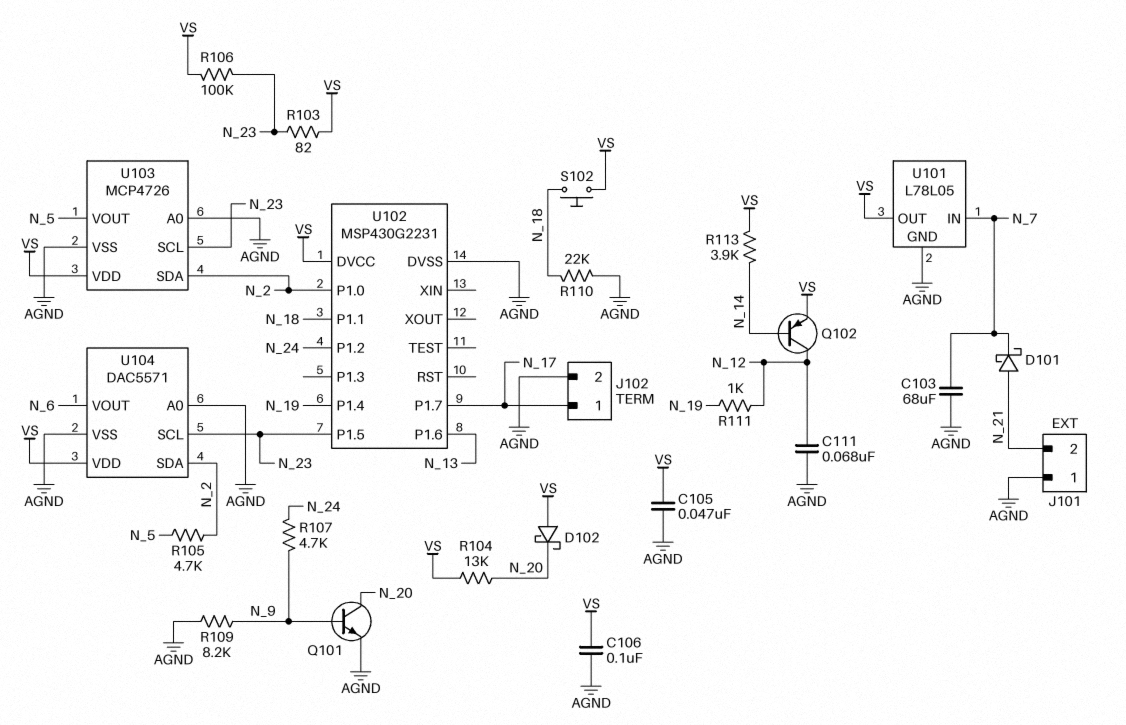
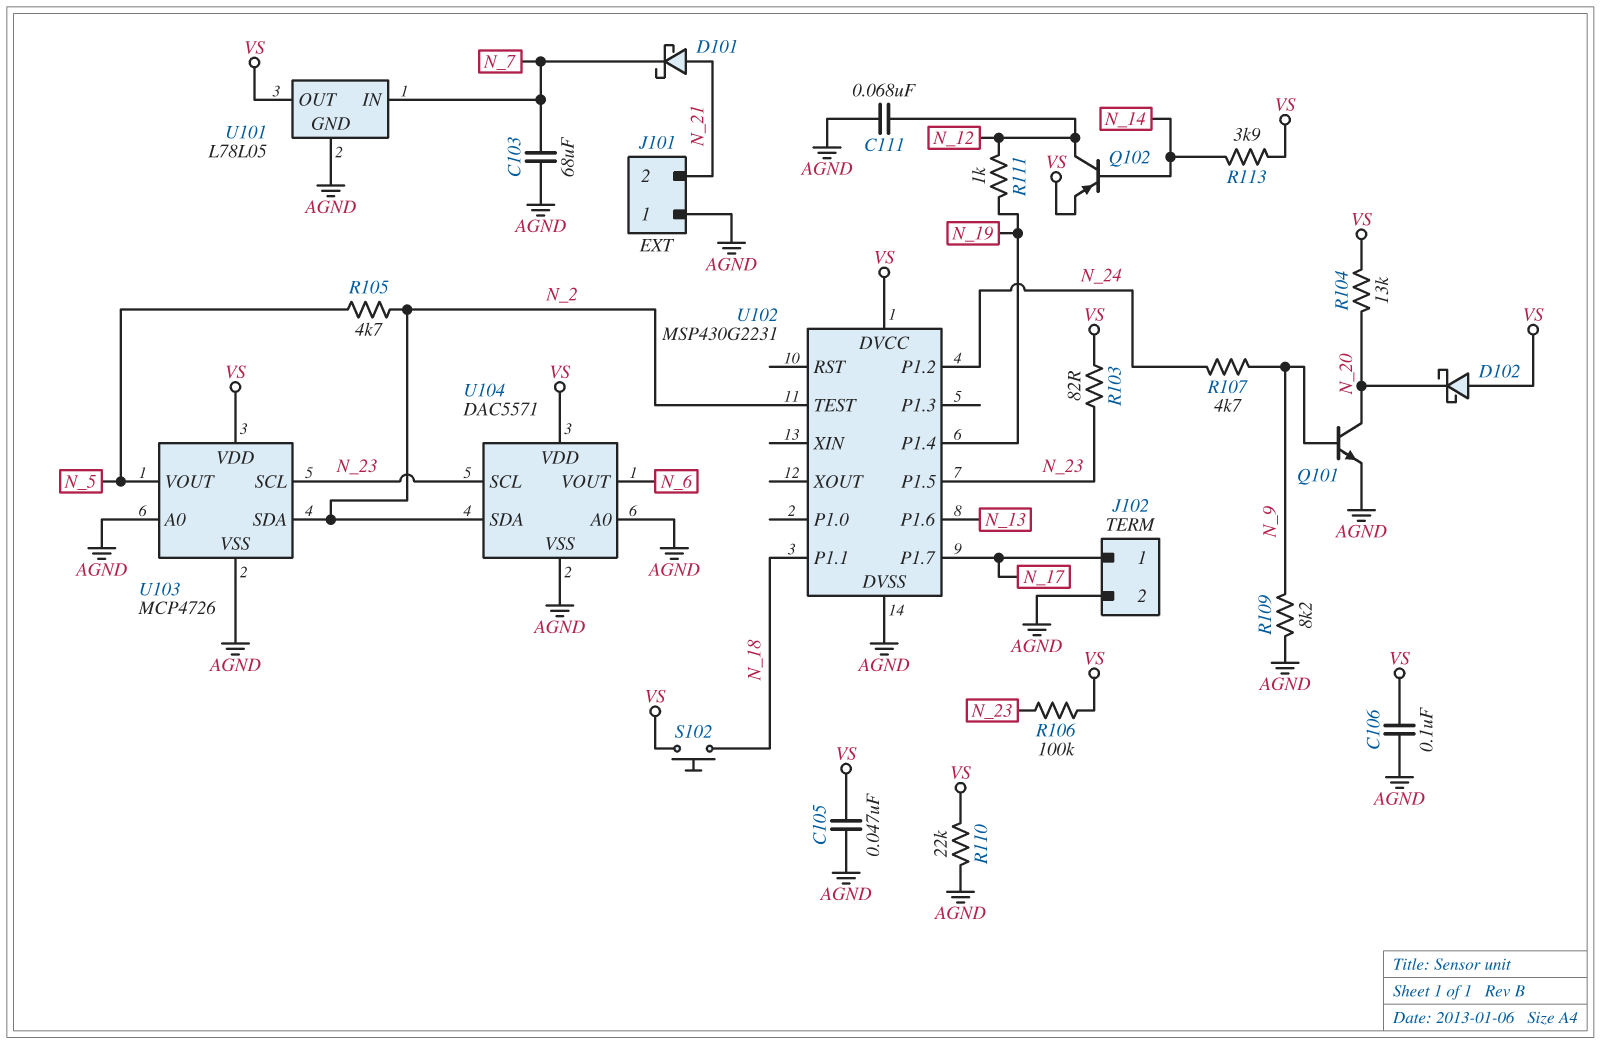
R110: 22k (AGND, N_18) -> 22k (AGND, VS)
U102 pin P1.0: N_2 -> none
U102 pin TEST: none -> N_2

